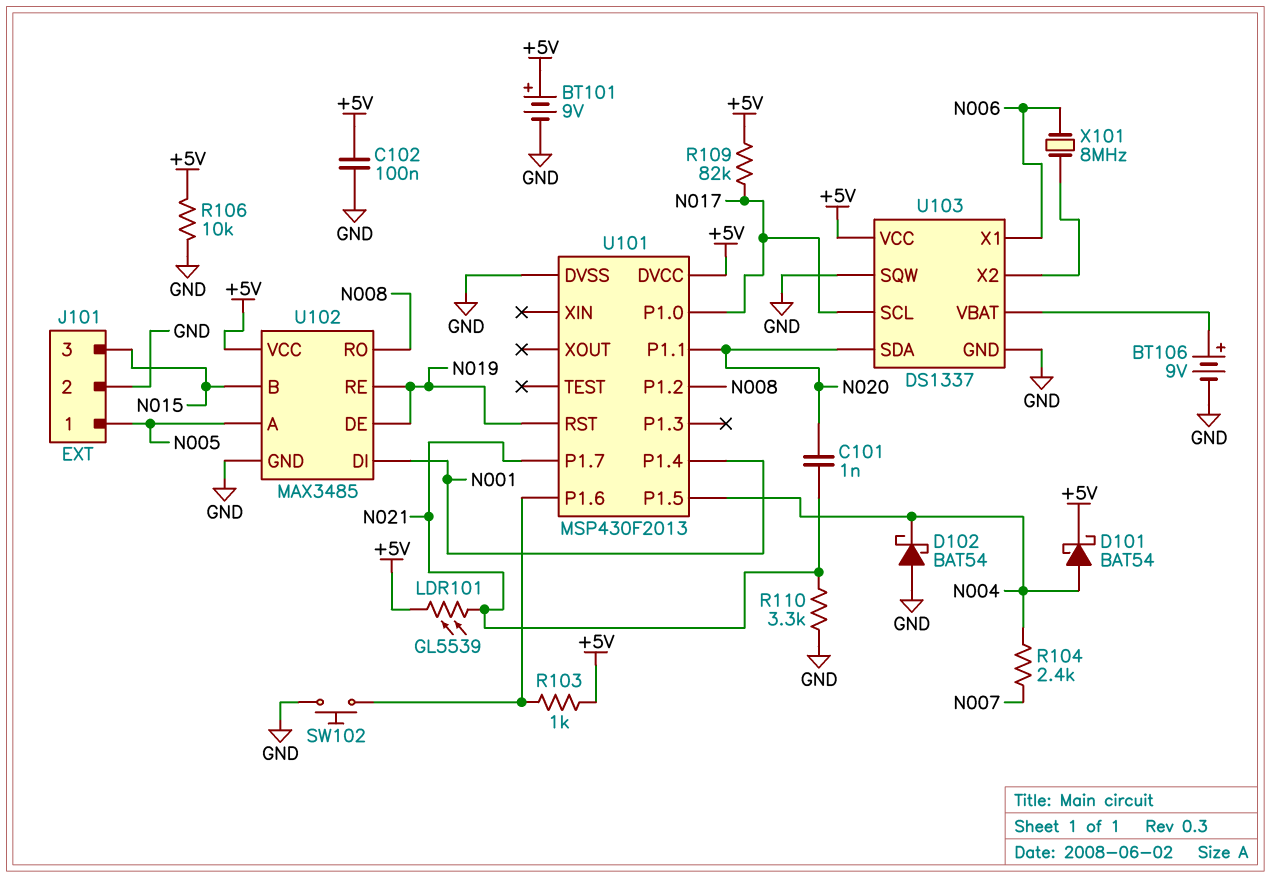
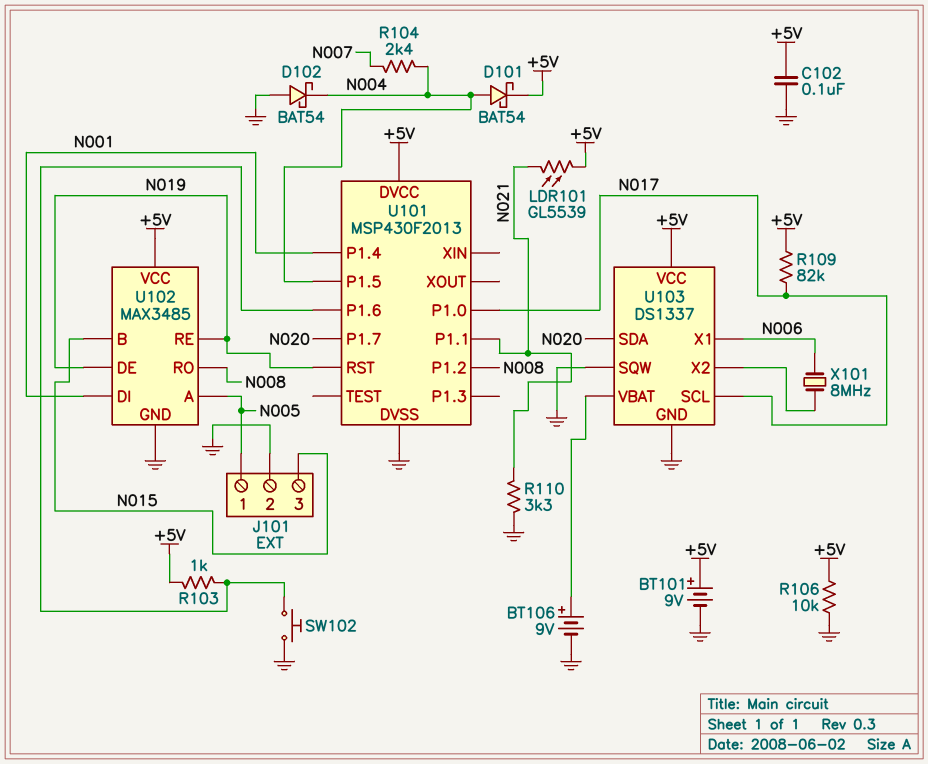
C101: 1nF (N020, N021) -> none
U101 pin P1.1: N020 -> N021
U101 pin P1.7: N021 -> N020

